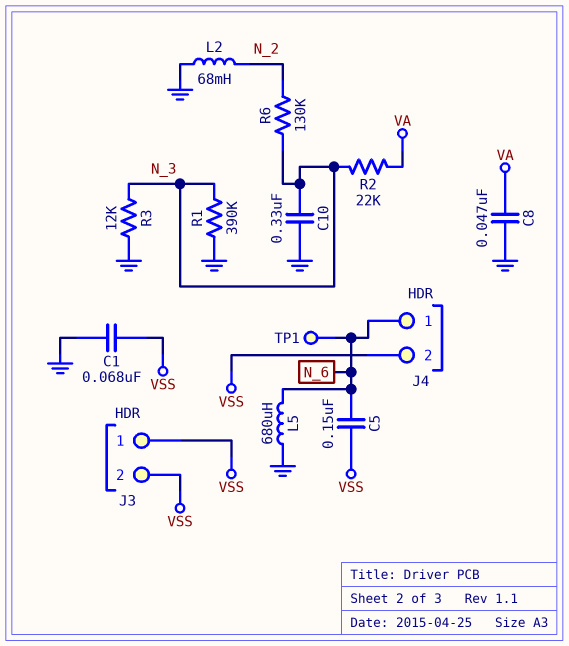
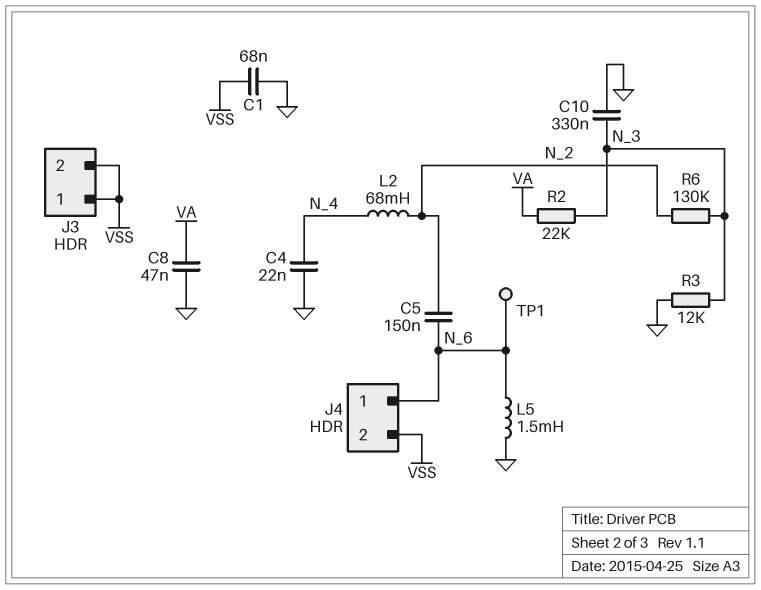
C4: none -> 22nF (GND, N_4)
C5: 150nF (N_6, VSS) -> 150nF (N_2, N_6)
L2: 68mH (GND, N_2) -> 68mH (N_2, N_4)
L5: 680uH (GND, N_6) -> 1.5mH (GND, N_6)
R1: 390k (GND, N_3) -> none

